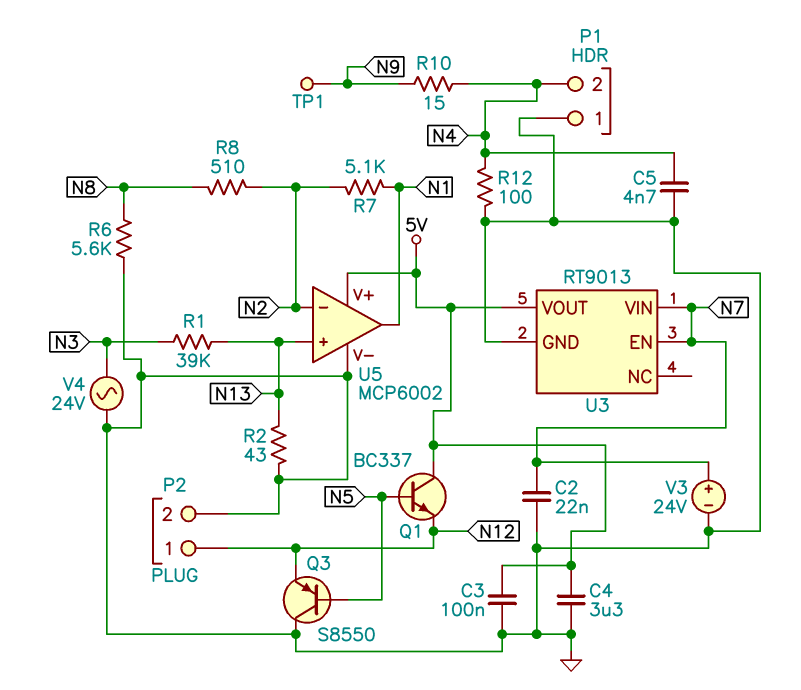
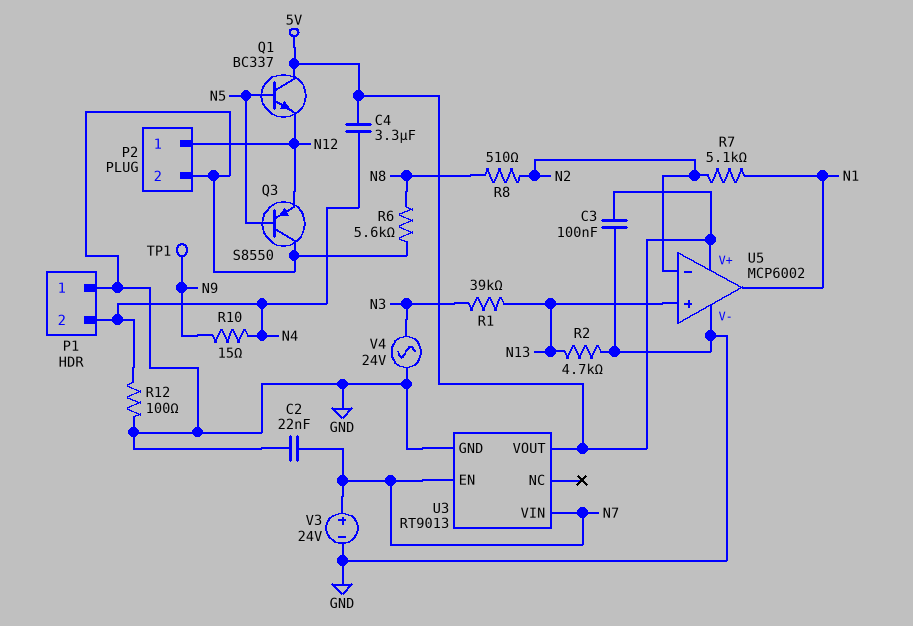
C4: 3.3uF (5V, GND) -> 3.3uF (5V, N4)
C5: 4.7nF (GND, N4) -> none
R2: 43 (GND, N13) -> 4.7k (GND, N13)

